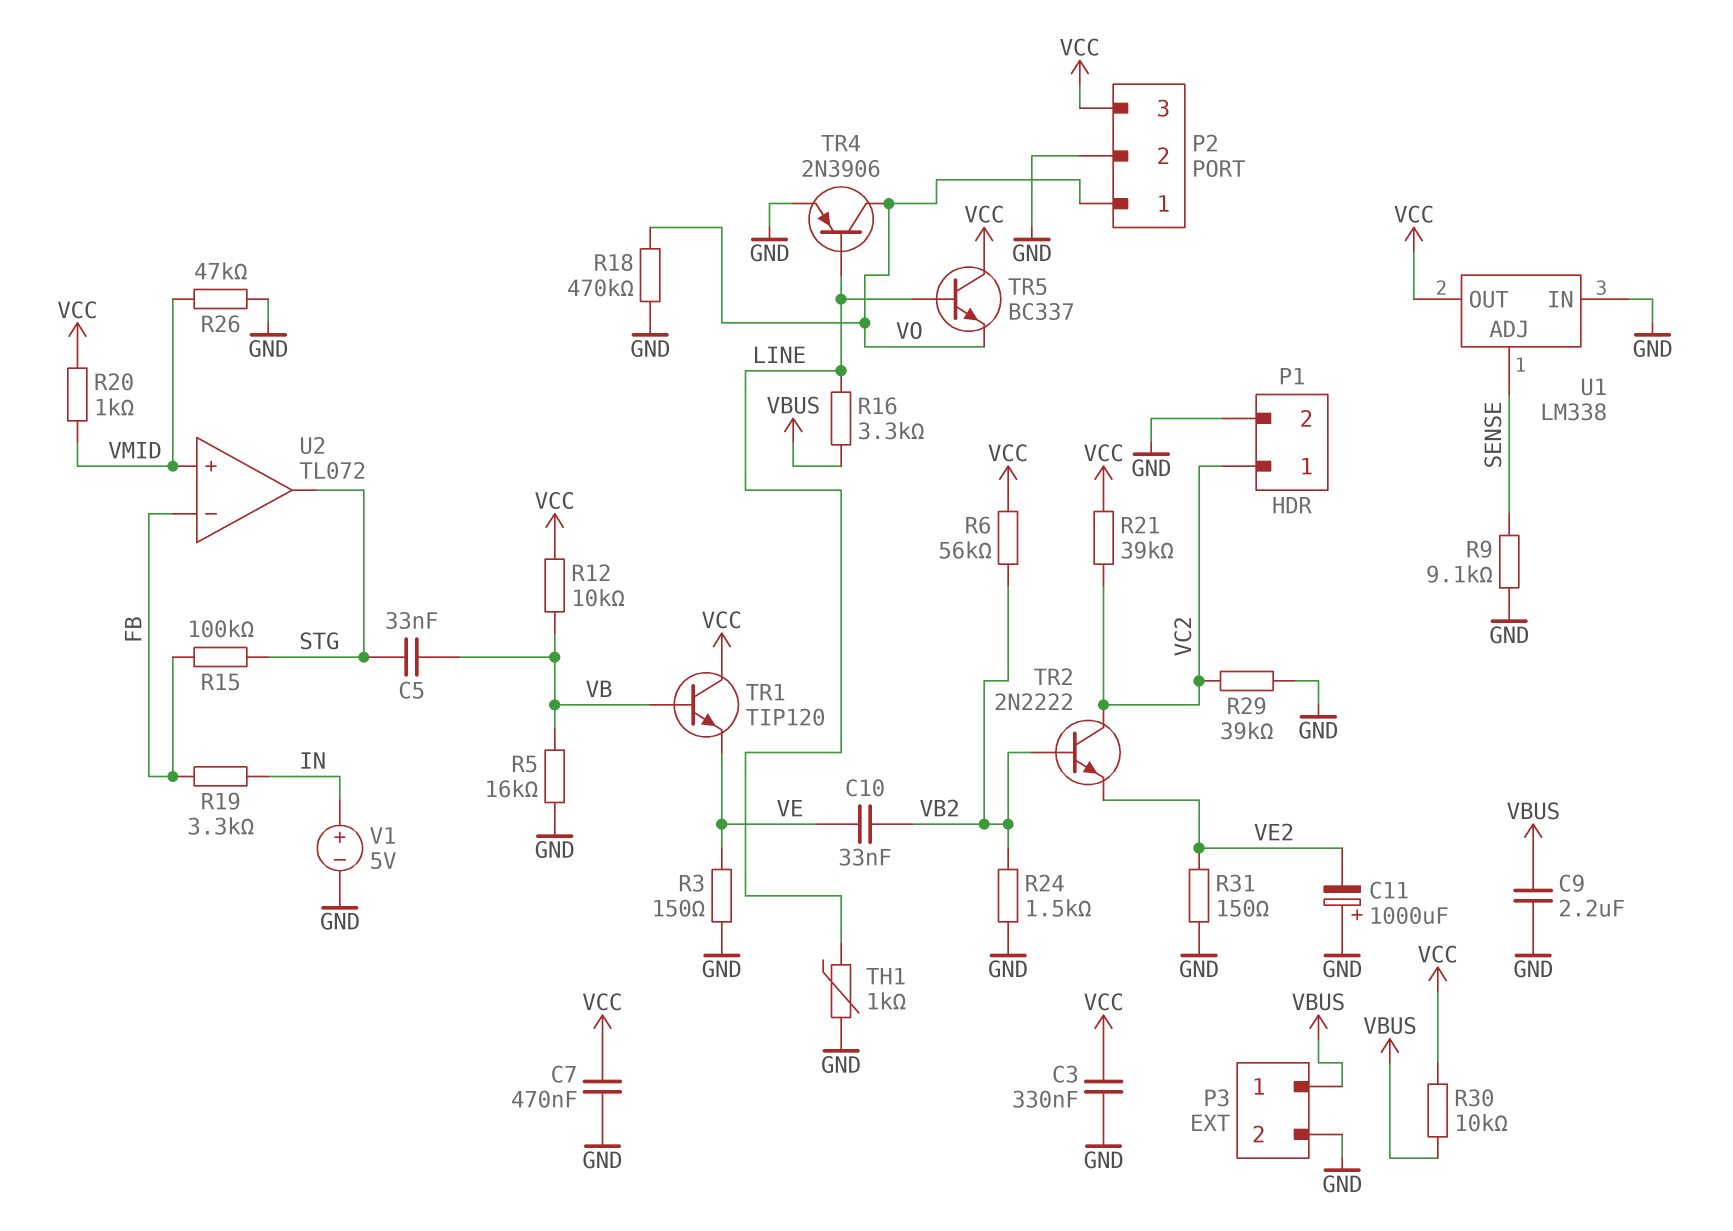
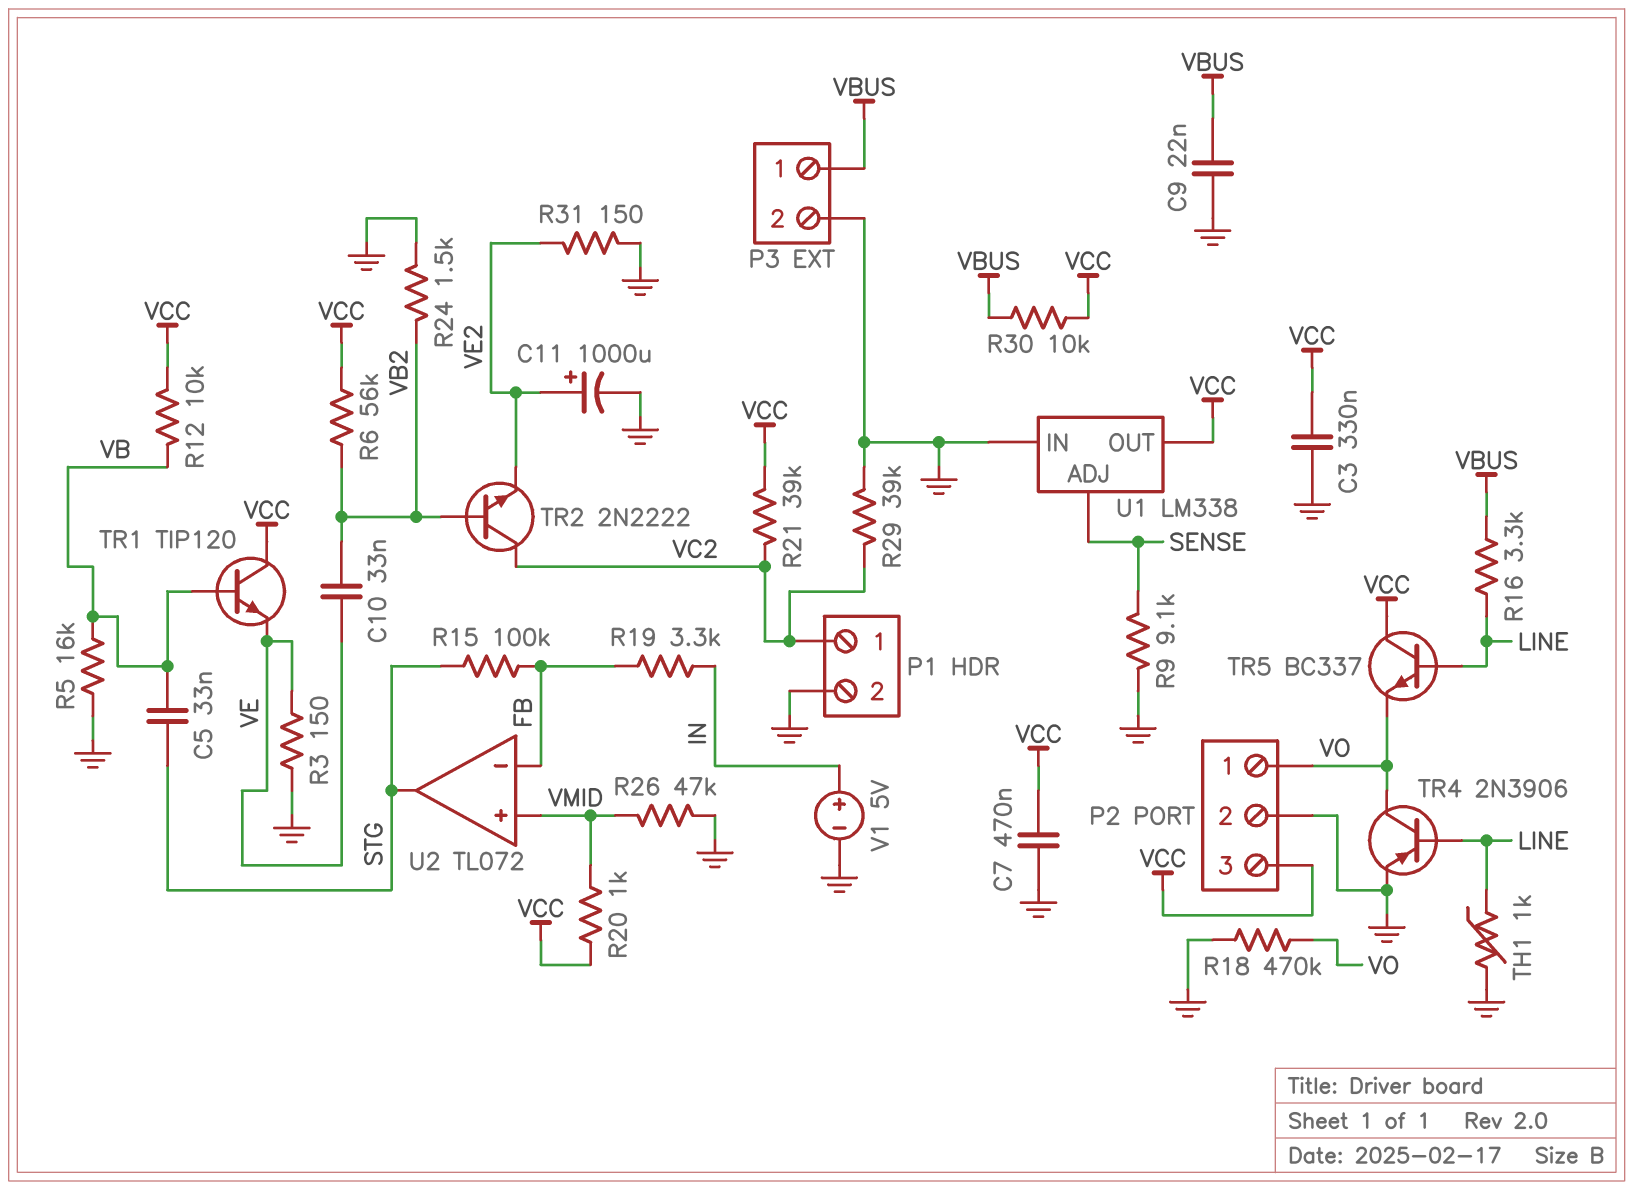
C9: 2.2uF (GND, VBUS) -> 22nF (GND, VBUS)
C11: 1000uF (plus GND, minus VE2) -> 1000uF (plus VE2, minus GND)

